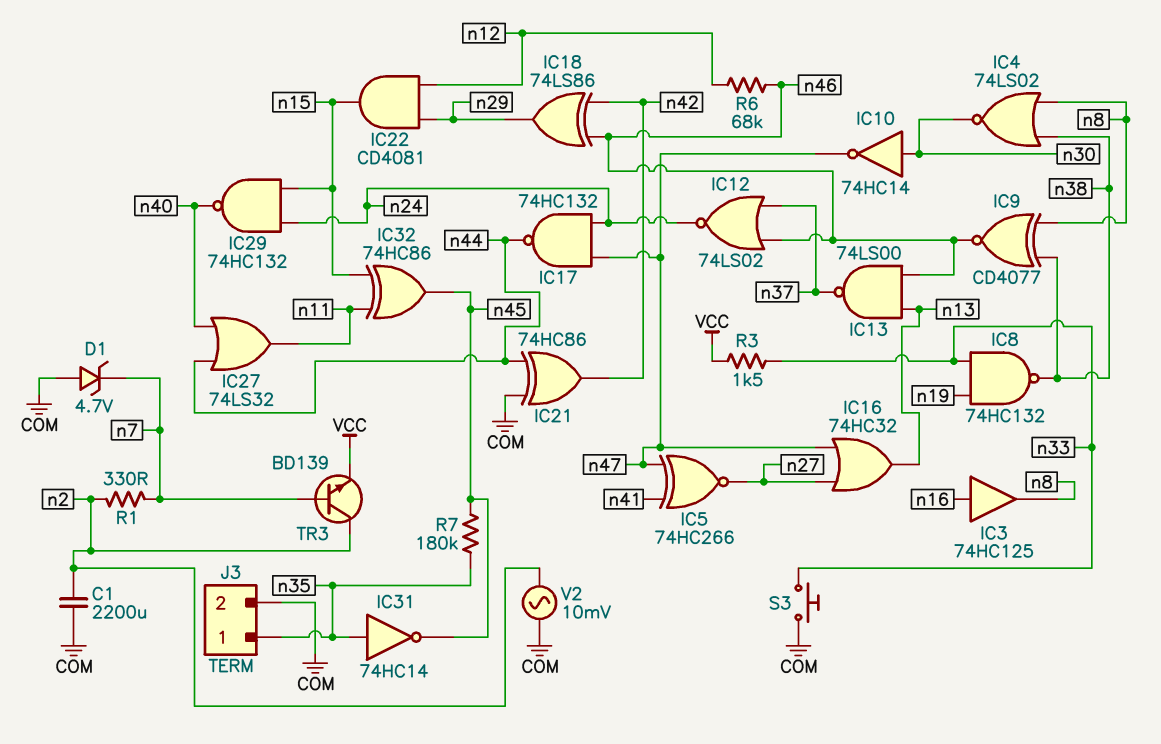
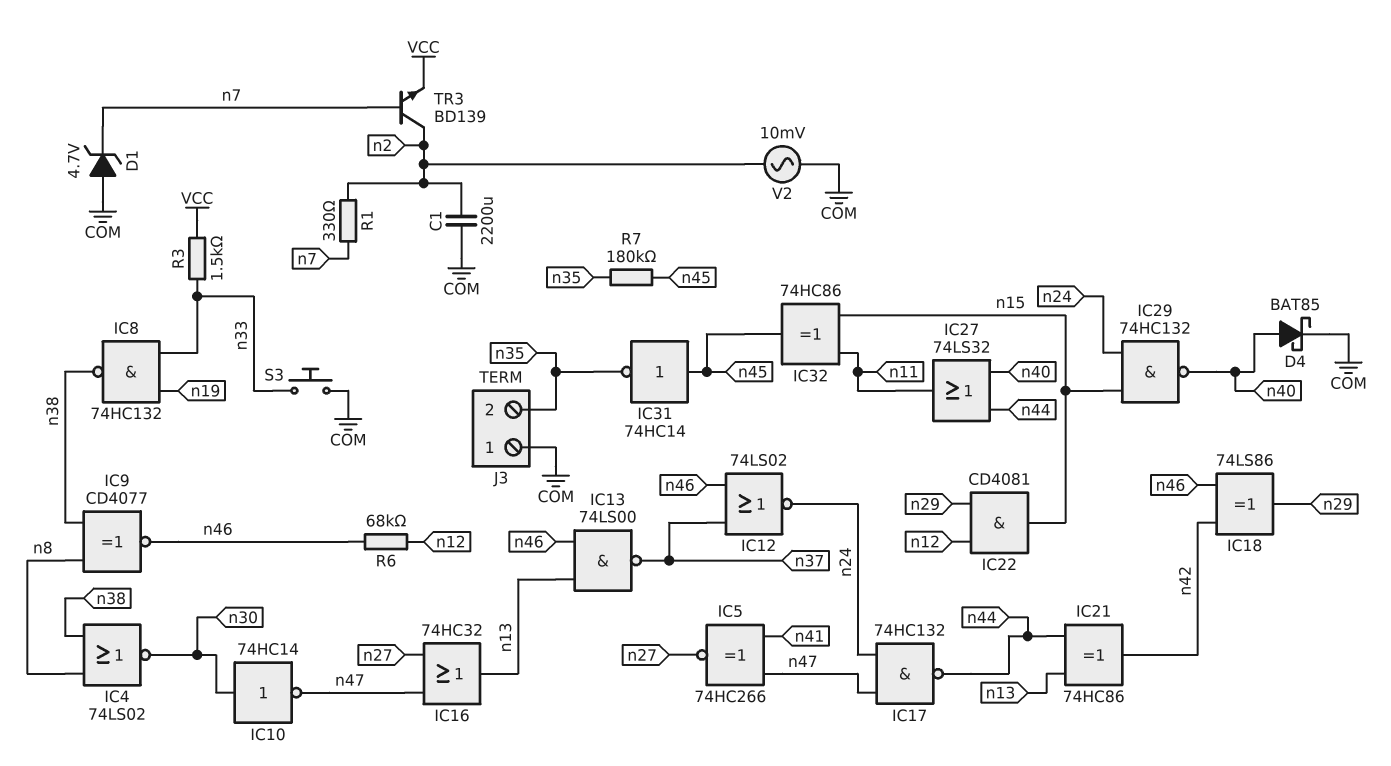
D4: none -> schottky BAT85 (A n40, K COM)
IC3: buffer 74HC125 (in n16, out n8) -> none
IC21: XOR 74HC86 (in COM, in n44, out n42) -> XOR 74HC86 (in n13, in n44, out n42)
IC31: NOT 74HC14 (in n35, out n45) -> NOT 74HC14 (in n45, out n35)
J3 pin 1: n35 -> COM
J3 pin 2: COM -> n35

